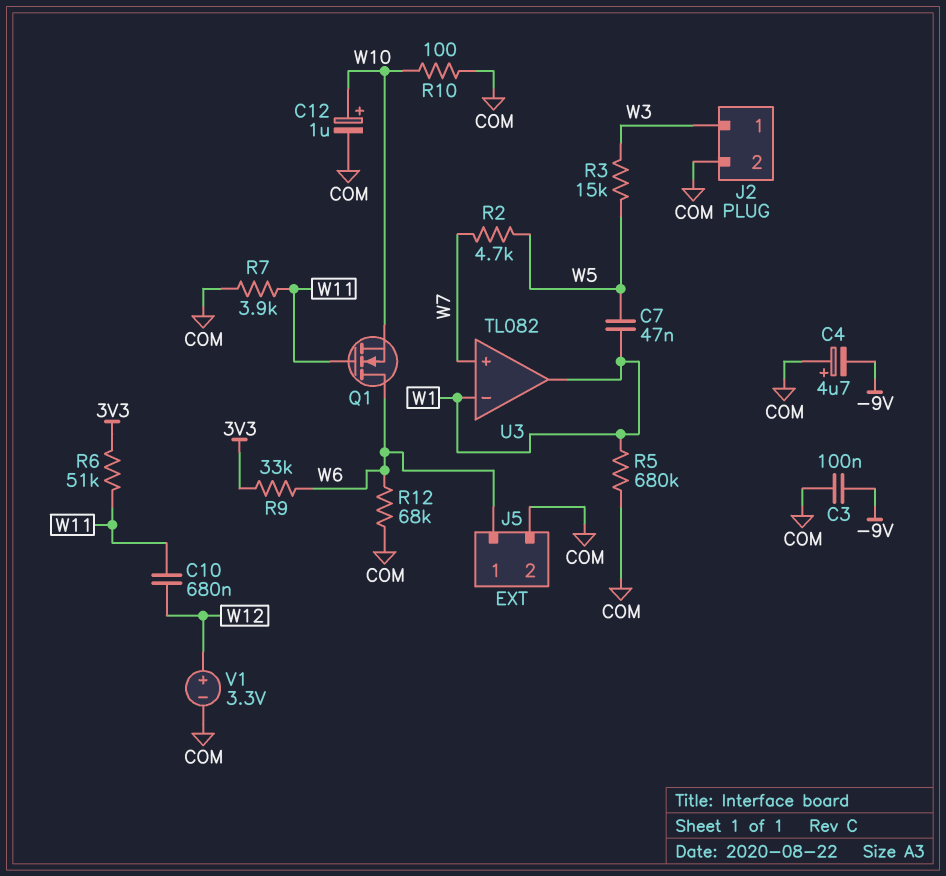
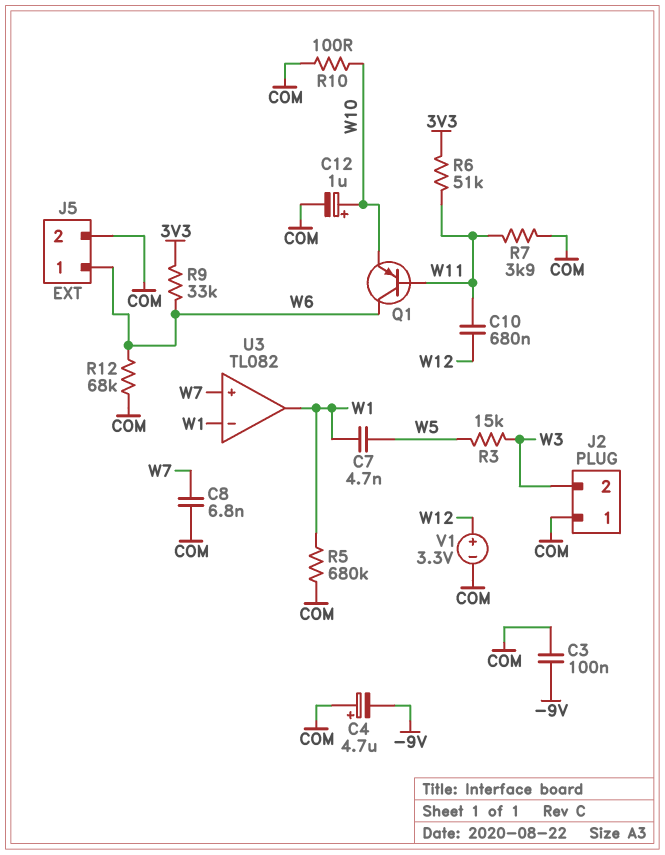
C7: 47nF (W1, W5) -> 4.7nF (W1, W5)
C8: none -> 6.8nF (COM, W7)
J2 pin 1: W3 -> COM
J2 pin 2: COM -> W3
Q1: NMOS (G W11, D W6, S W10) -> PNP (B W11, C W6, E W10)
R2: 4.7k (W5, W7) -> none

